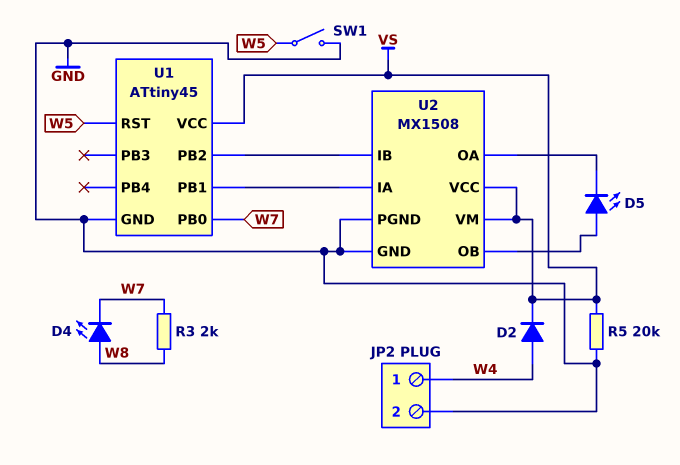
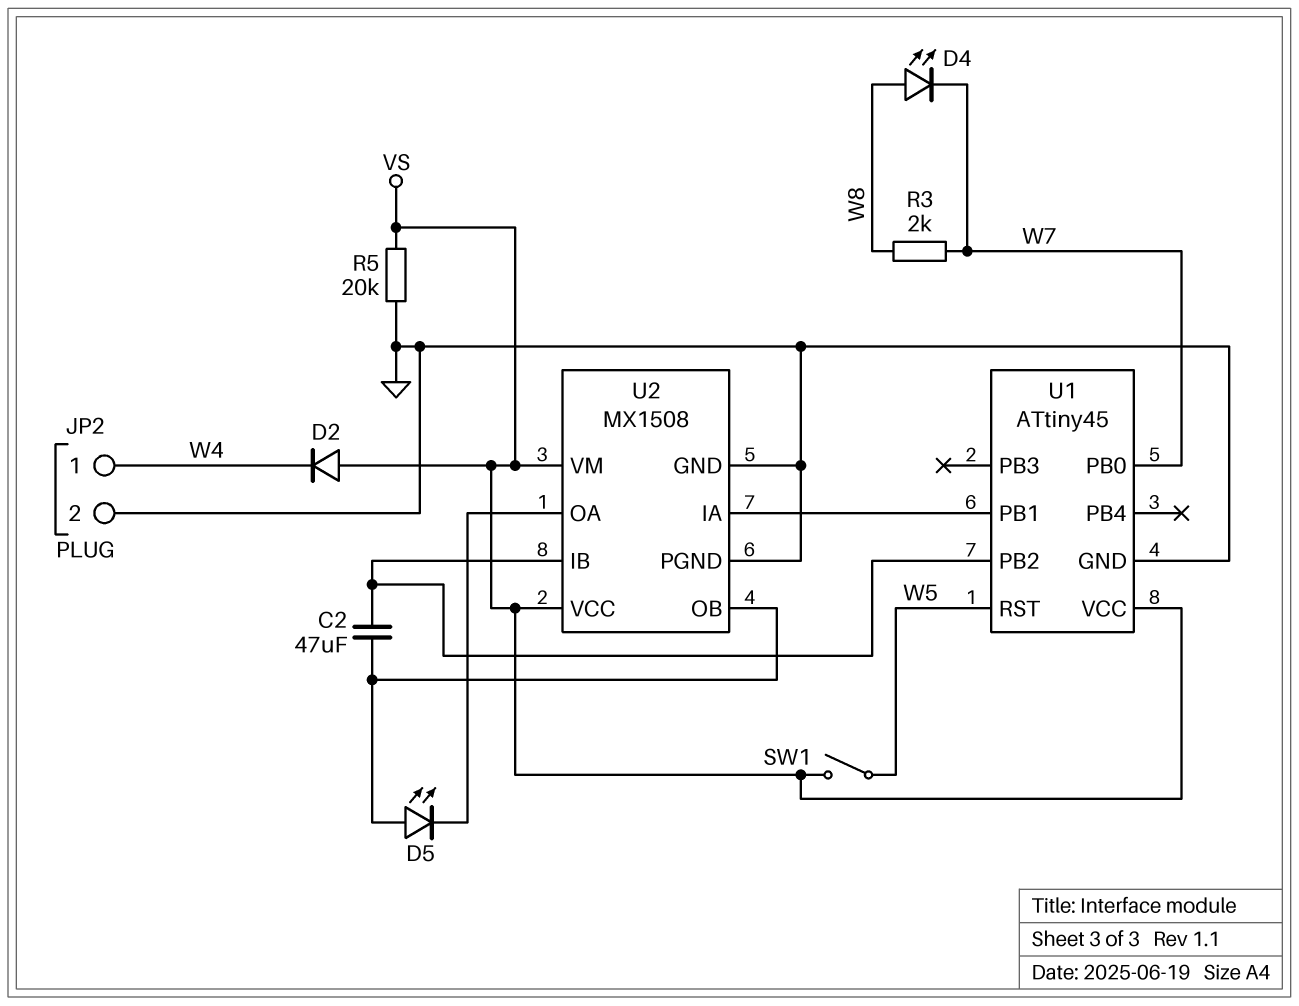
C2: none -> 47uF (U1/PB2, U2/OB)
D2: diode (A W4, K VS) -> diode (A VS, K W4)
SW1: switch (GND, W5) -> switch (VS, W5)

